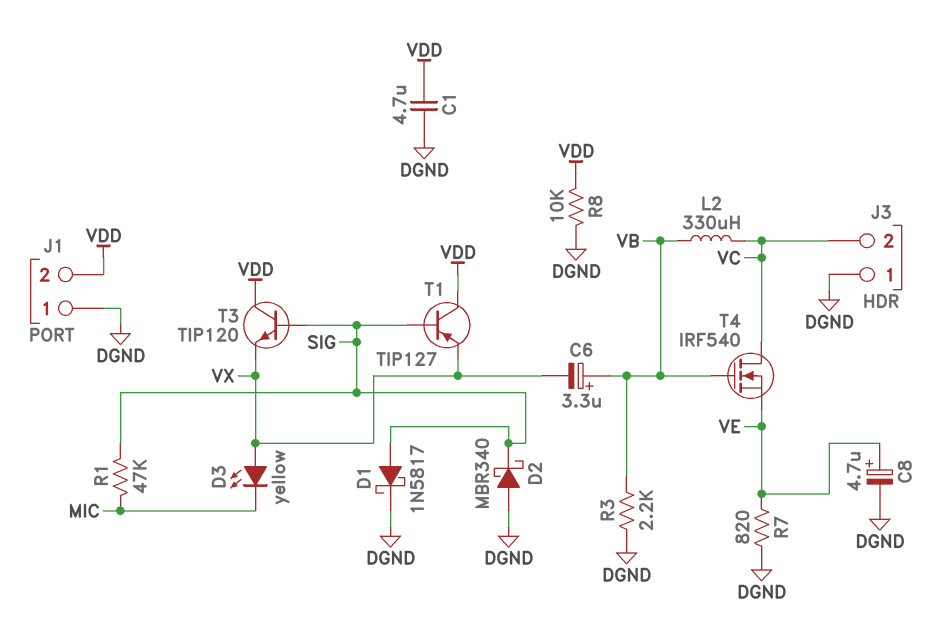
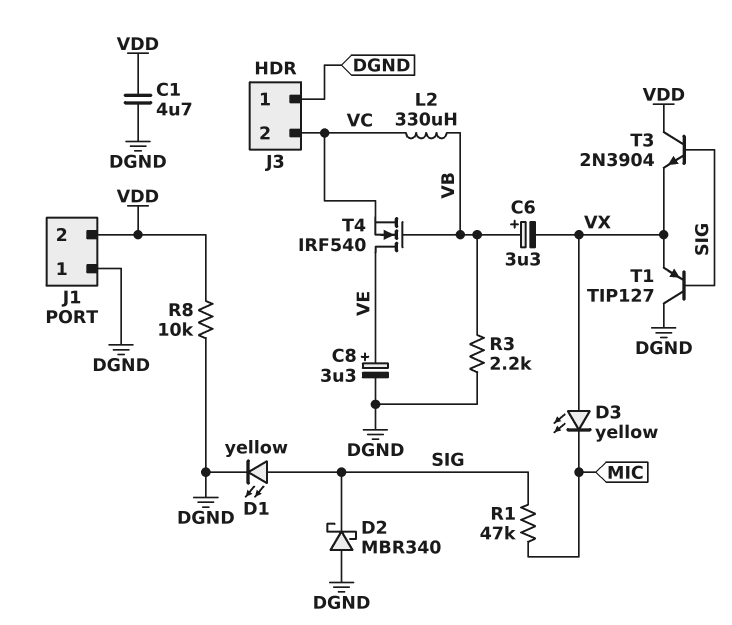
C8: 4.7uF (plus VE, minus DGND) -> 3.3uF (plus VE, minus DGND)
D1: schottky 1N5817 (A SIG, K DGND) -> LED yellow (A SIG, K DGND)
R7: 820 (DGND, VE) -> none
T1: PNP TIP127 (B SIG, C VDD, E VX) -> PNP TIP127 (B SIG, C DGND, E VX)
T3: NPN TIP120 (B SIG, C VDD, E VX) -> NPN 2N3904 (B SIG, C VDD, E VX)
T4: NMOS IRF540 (G VB, D VC, S VE) -> NMOS IRF540 (G VB, D VE, S VC)

